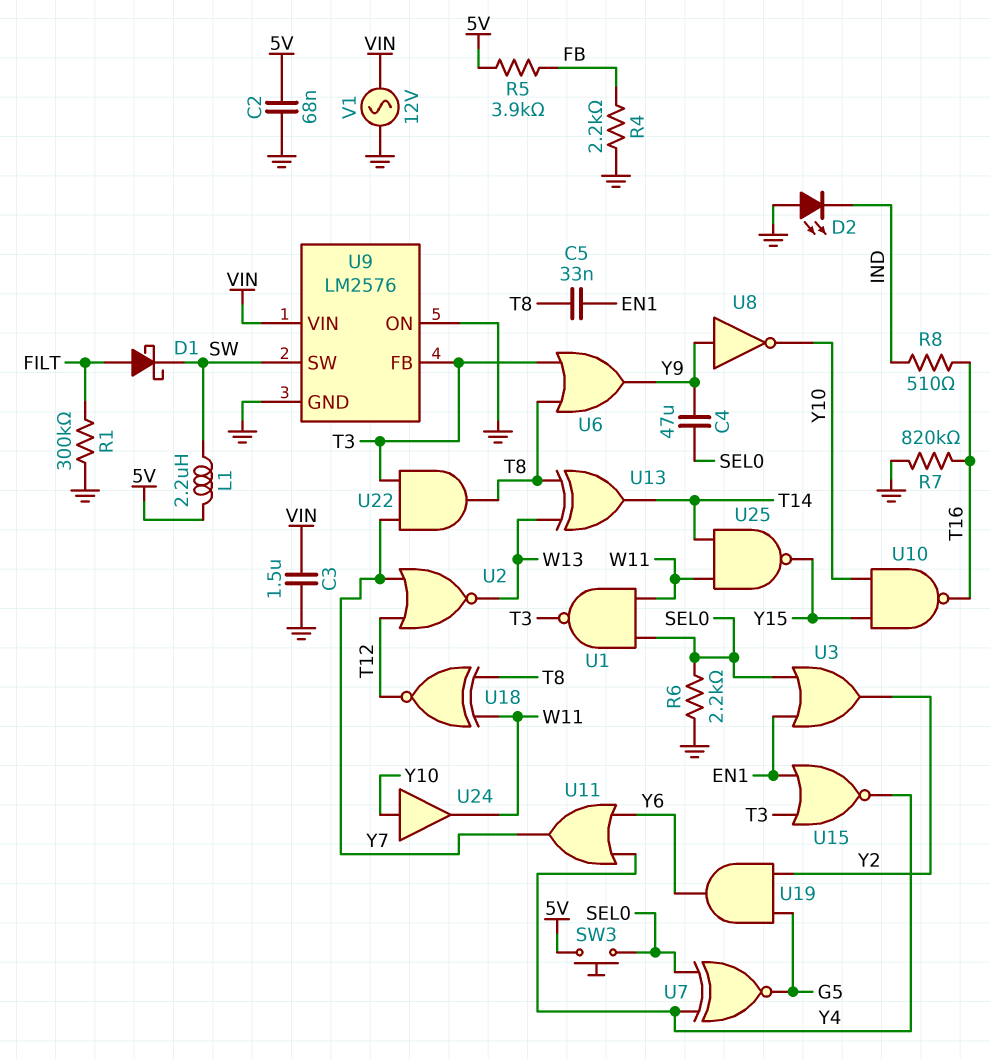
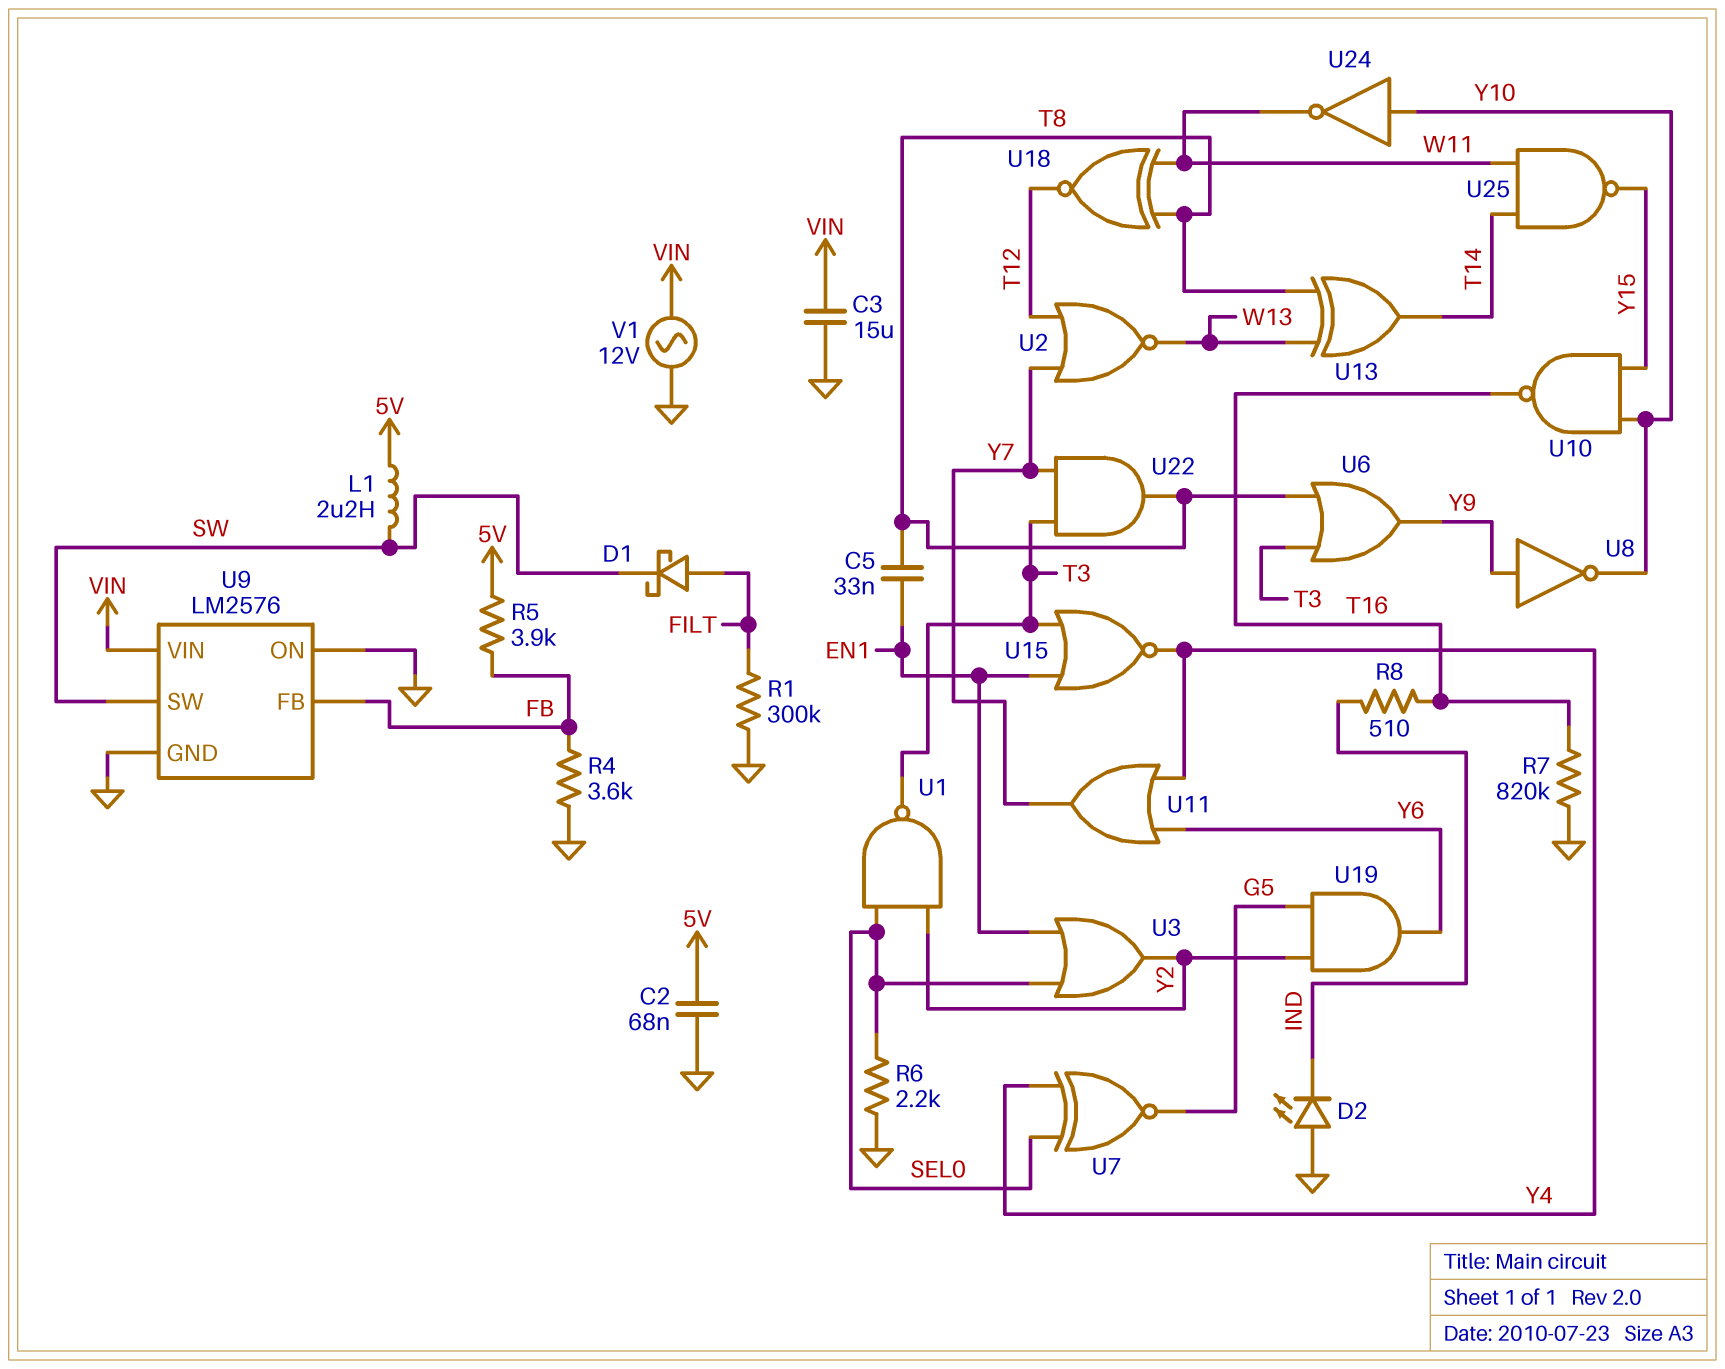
C3: 1.5uF (GND, VIN) -> 15uF (GND, VIN)
C4: 47uF (SEL0, Y9) -> none
R4: 2.2k (FB, GND) -> 3.6k (FB, GND)
SW3: button (5V, SEL0) -> none
U1: NAND (in SEL0, in W11, out T3) -> NAND (in SEL0, in Y2, out T3)
U9 pin FB: T3 -> FB
U24: buffer (in Y10, out W11) -> NOT (in Y10, out W11)

